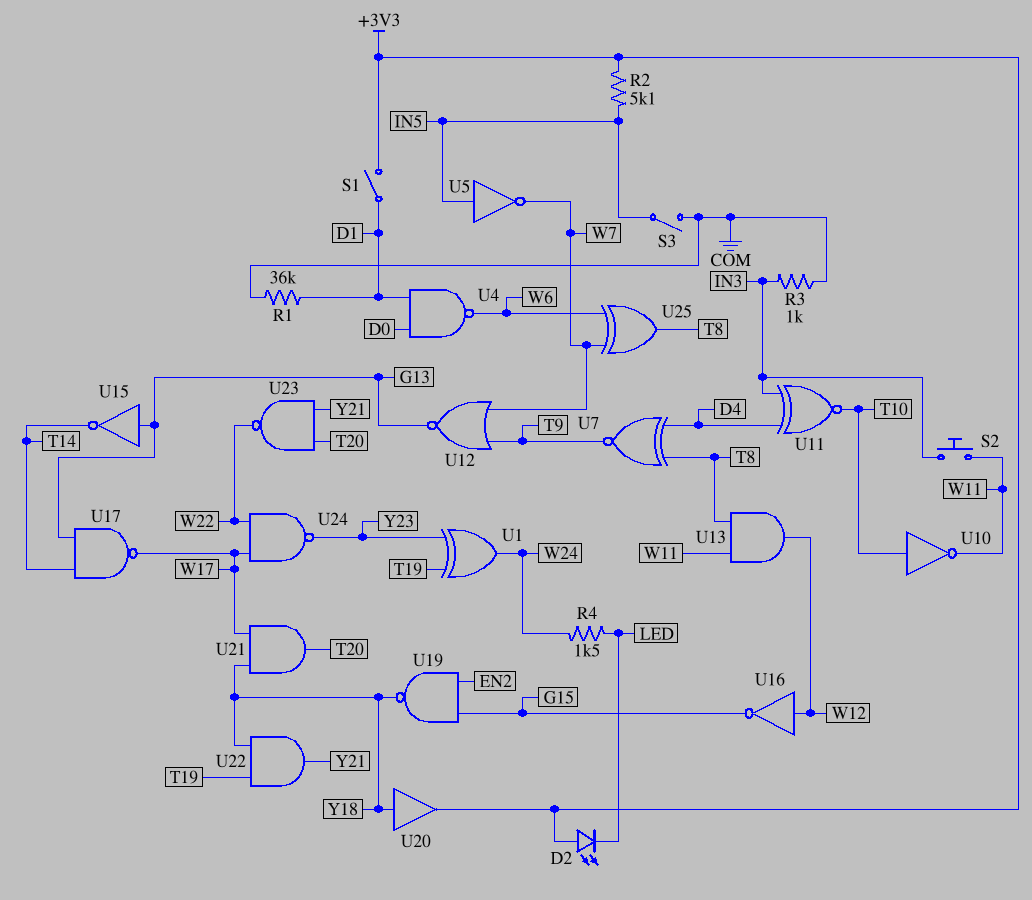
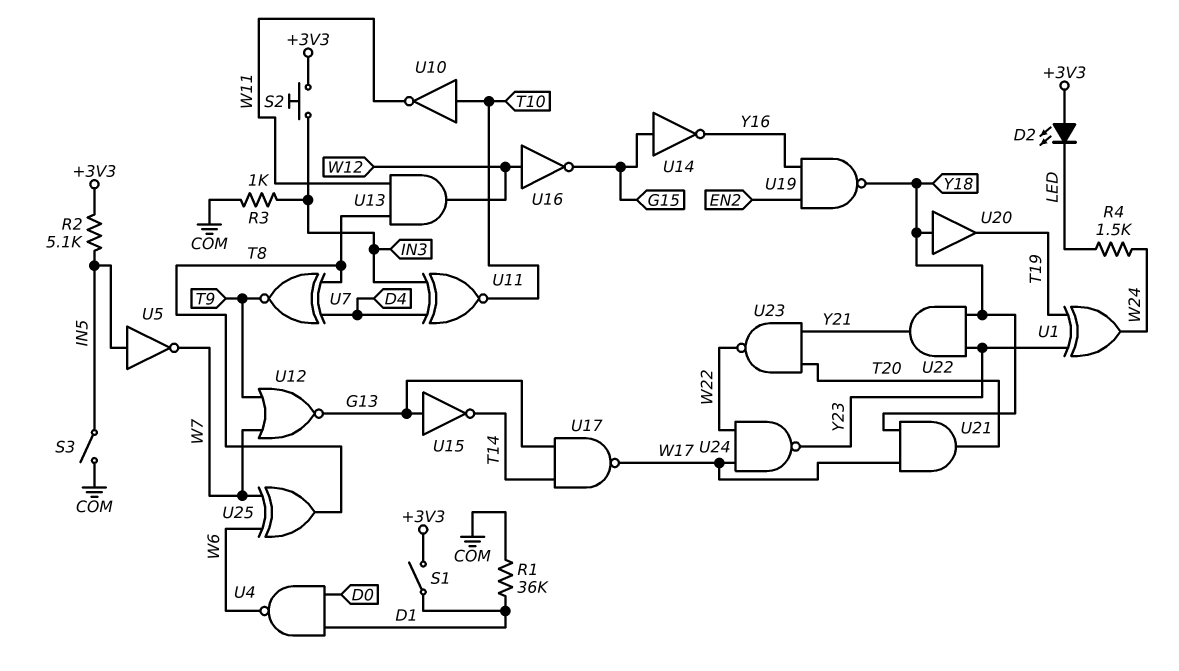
S2: button (IN3, W11) -> button (+3V3, IN3)
U14: none -> NOT (in G15, out Y16)
U19: NAND (in EN2, in G15, out Y18) -> NAND (in EN2, in Y16, out Y18)
U20: buffer (in Y18, out +3V3) -> buffer (in Y18, out T19)
U22: AND (in T19, in Y18, out Y21) -> AND (in Y18, in Y23, out Y21)

